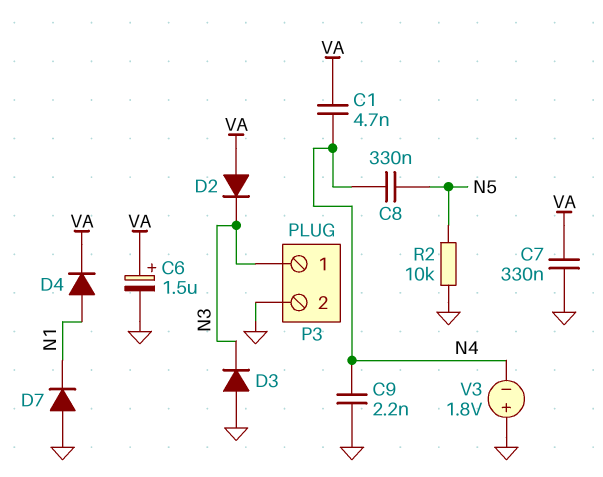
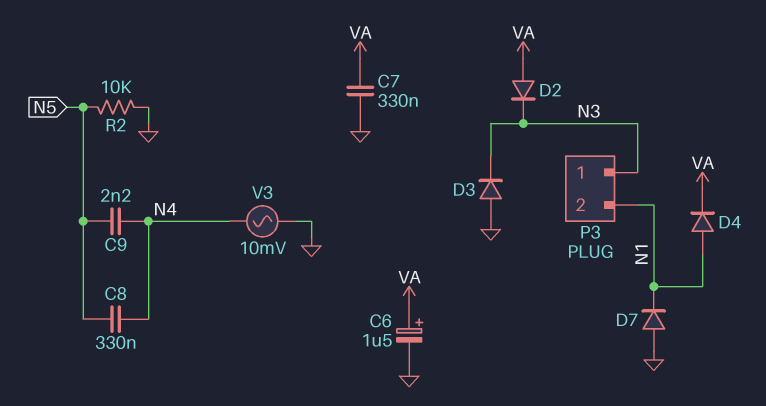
C1: 4.7nF (N4, VA) -> none
C9: 2.2nF (GND, N4) -> 2.2nF (N4, N5)
P3 pin 2: GND -> N1
V3: 1.8V (plus GND, minus N4) -> AC 10mV (GND, N4)

